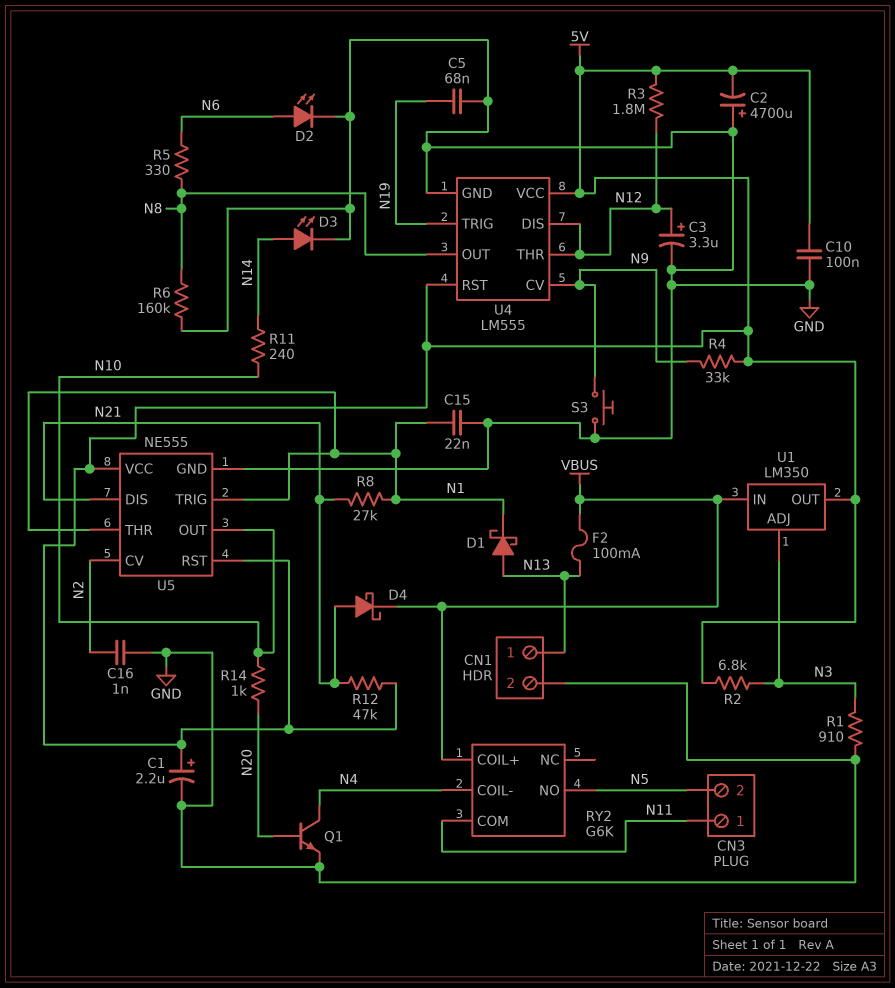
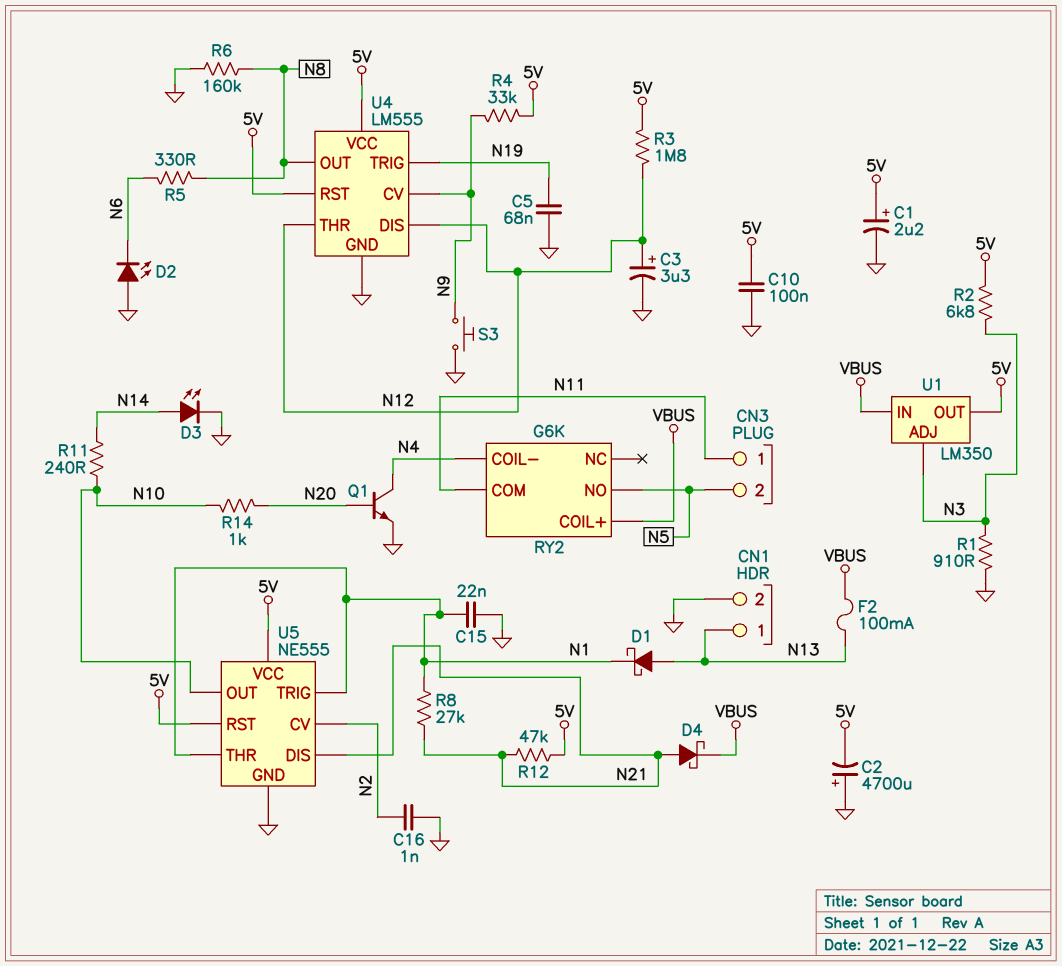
D2: LED (A N6, K GND) -> LED (A GND, K N6)

